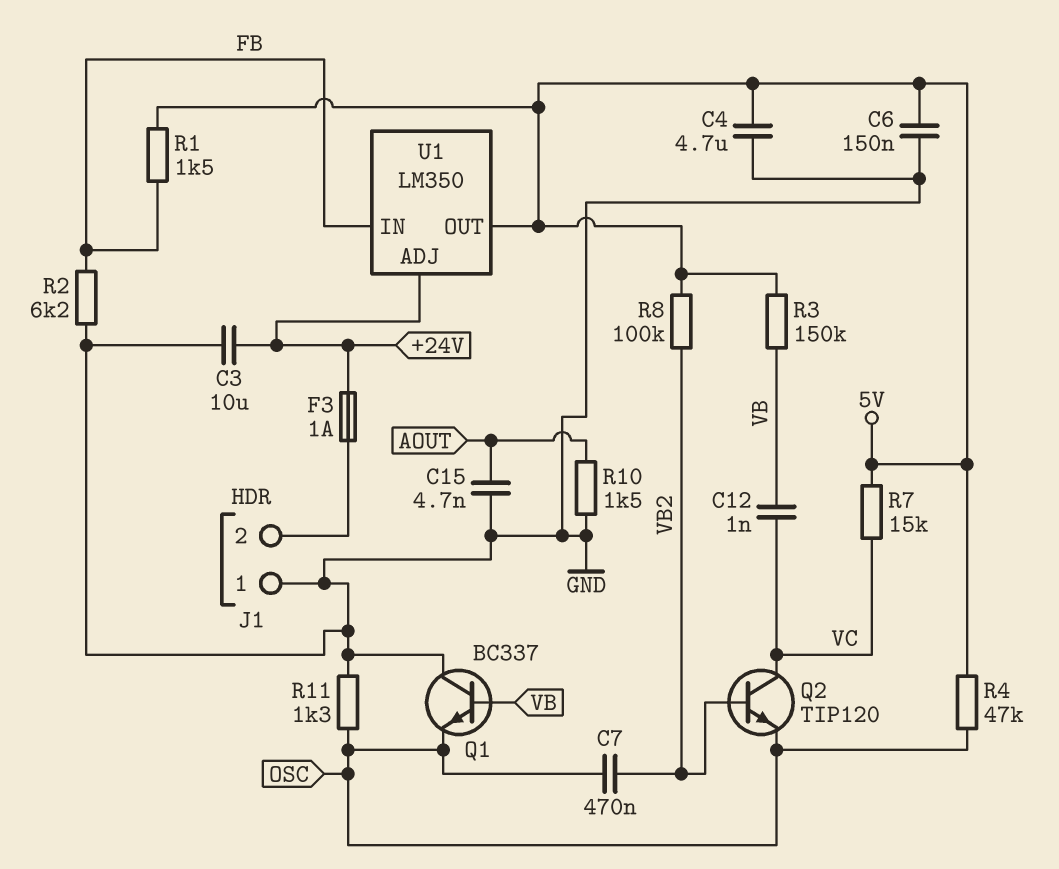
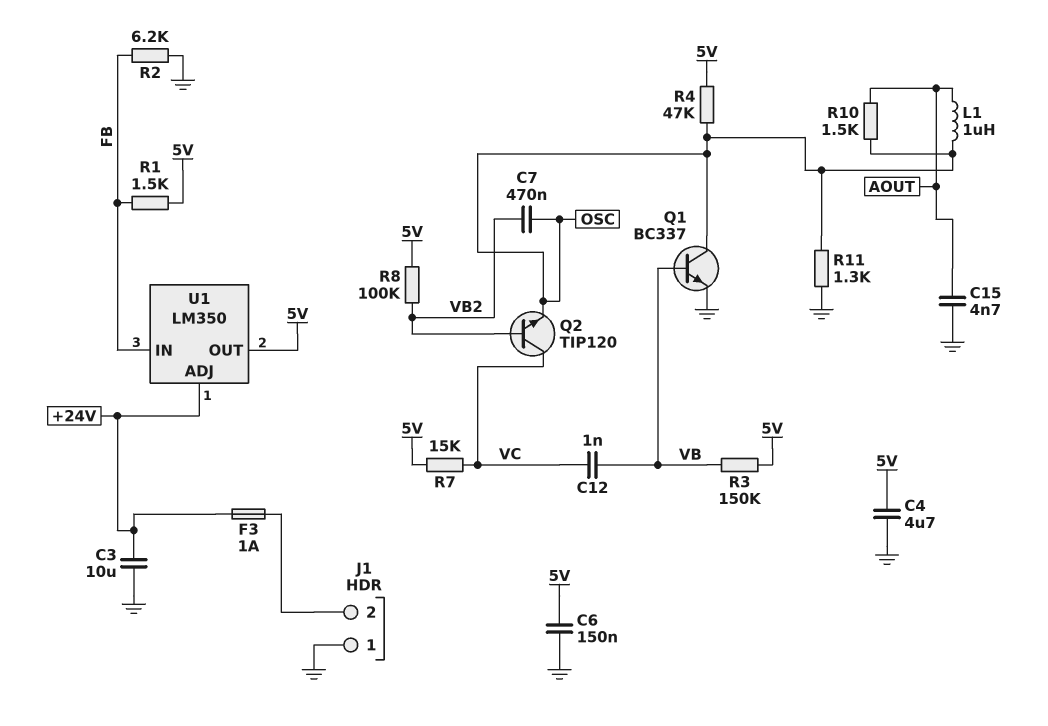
L1: none -> 1uH (AOUT, OSC)
Q1: NPN BC337 (B VB, C GND, E OSC) -> NPN BC337 (B VB, C OSC, E GND)
R10: 1.5k (AOUT, GND) -> 1.5k (AOUT, OSC)

